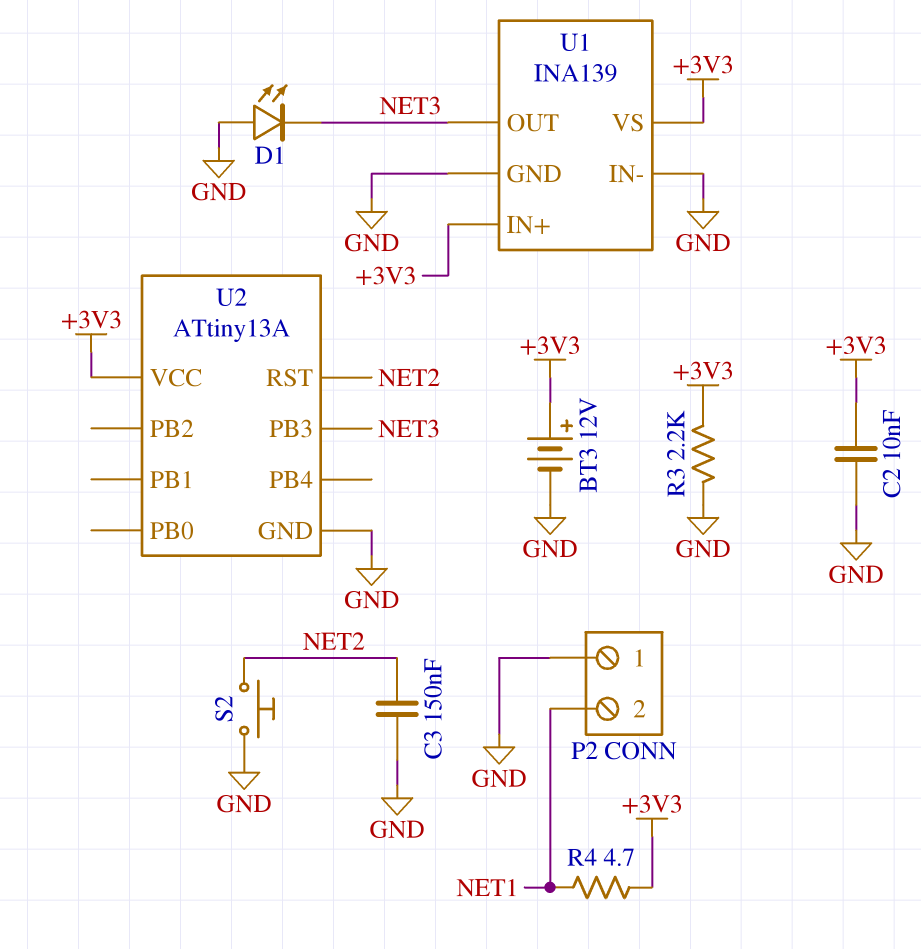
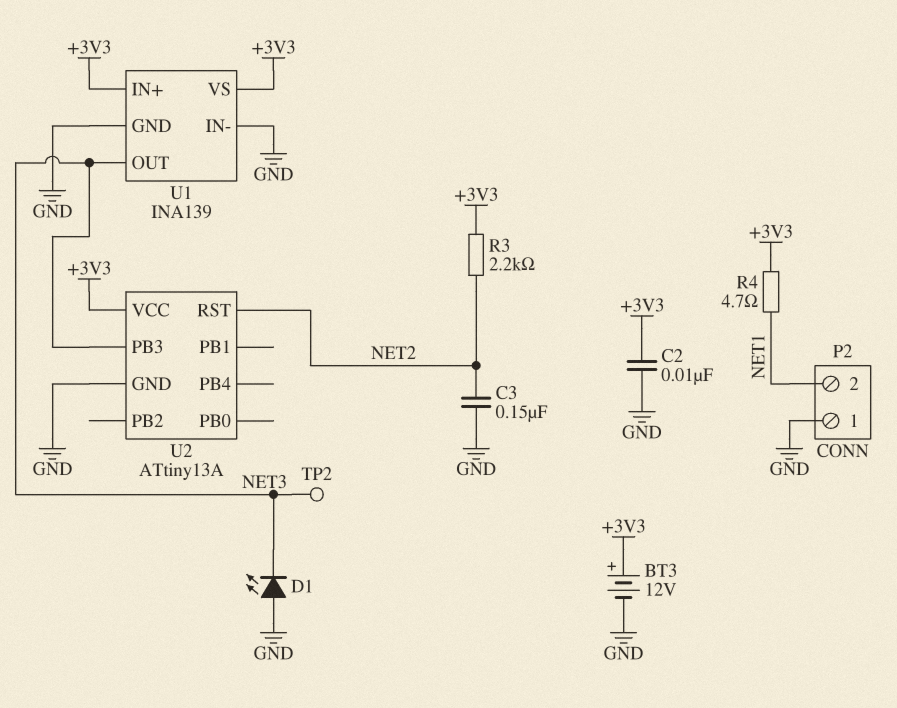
R3: 2.2k (+3V3, GND) -> 2.2k (+3V3, NET2)
S2: button (GND, NET2) -> none
TP2: none -> test point (NET3)

